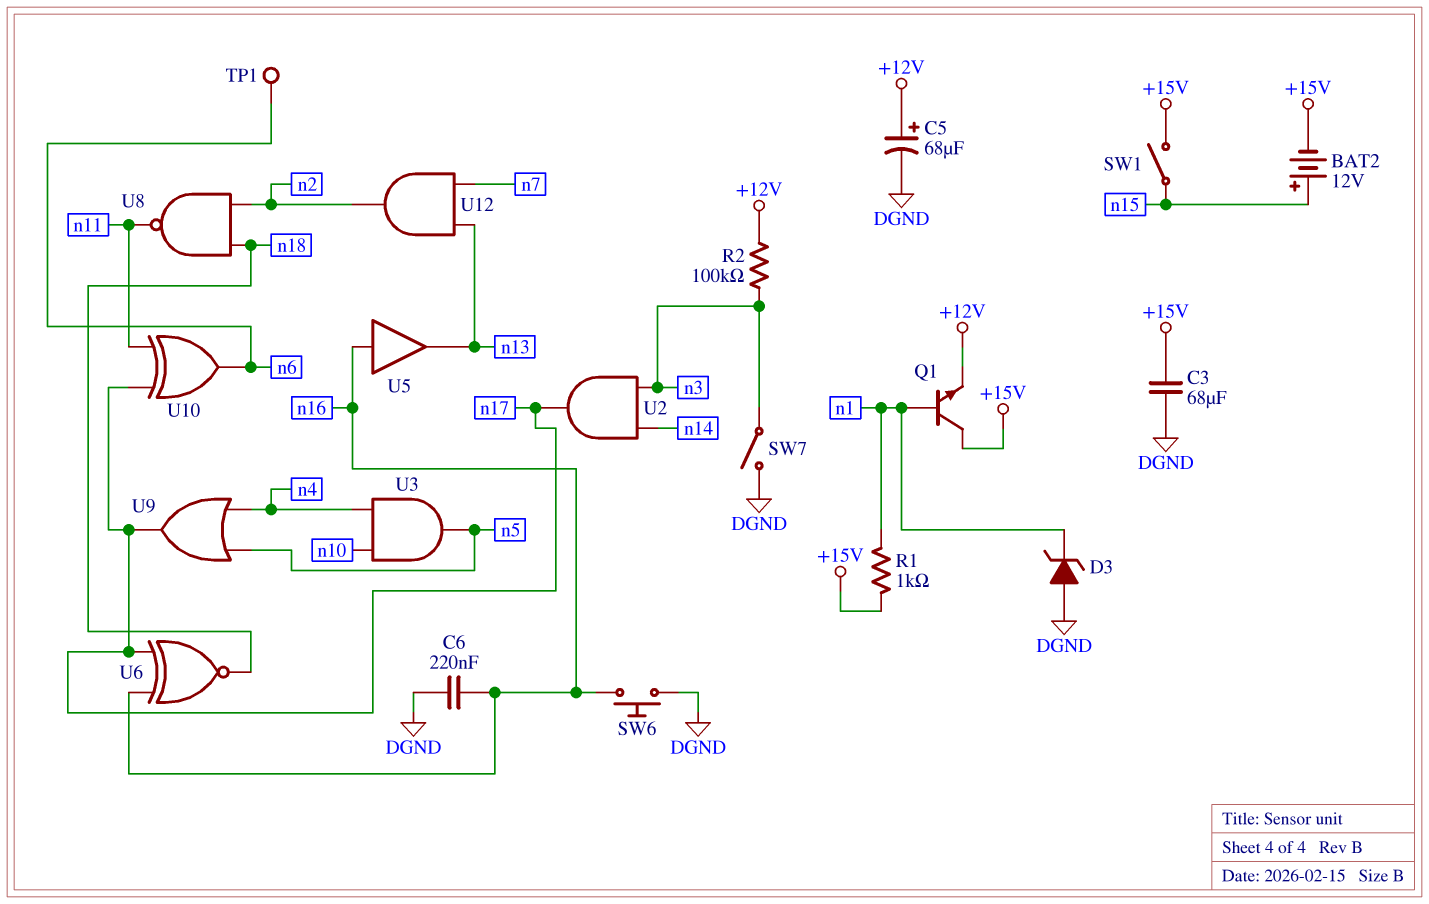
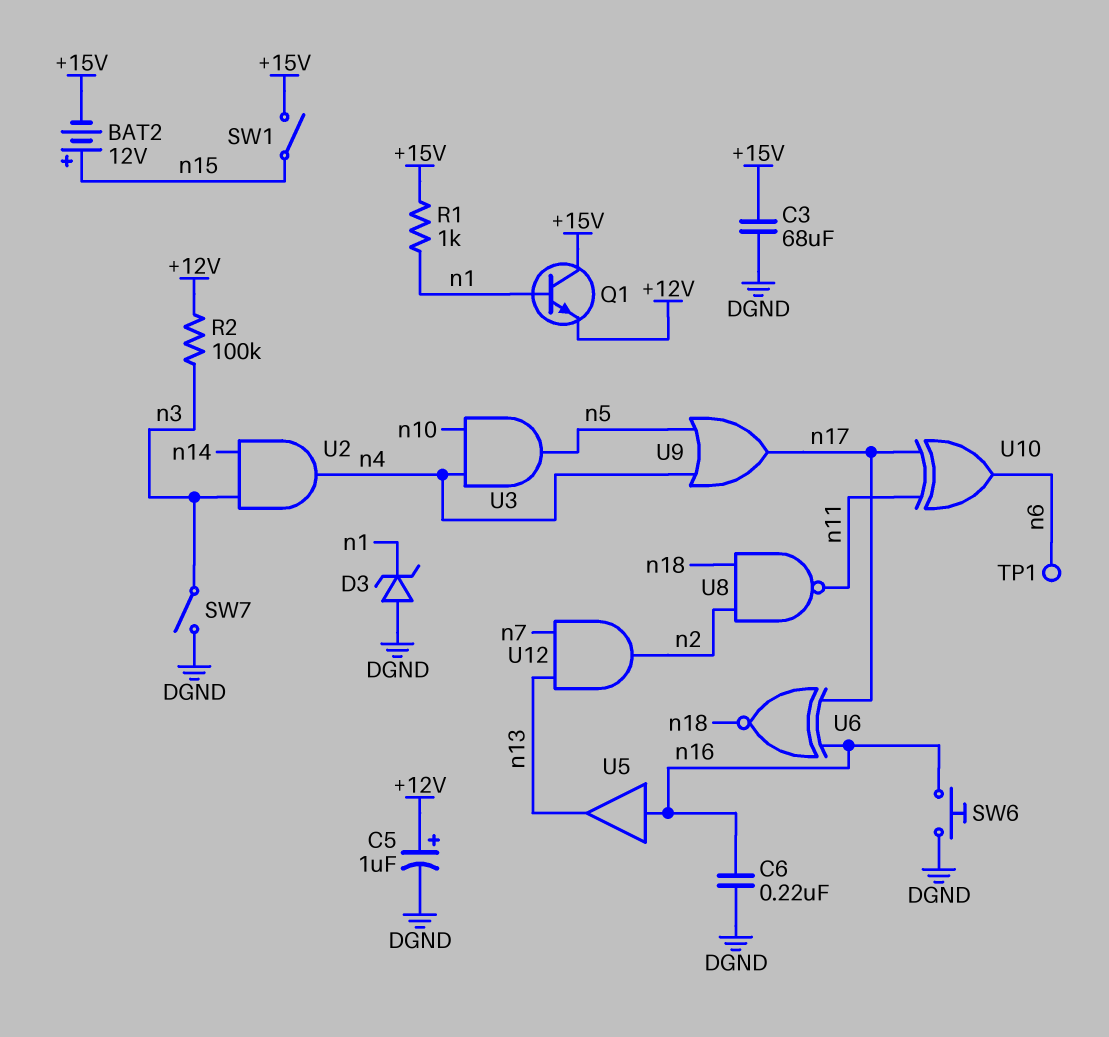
C5: 68uF (plus +12V, minus DGND) -> 1uF (plus +12V, minus DGND)
U2: AND (in n3, in n14, out n17) -> AND (in n3, in n14, out n4)

